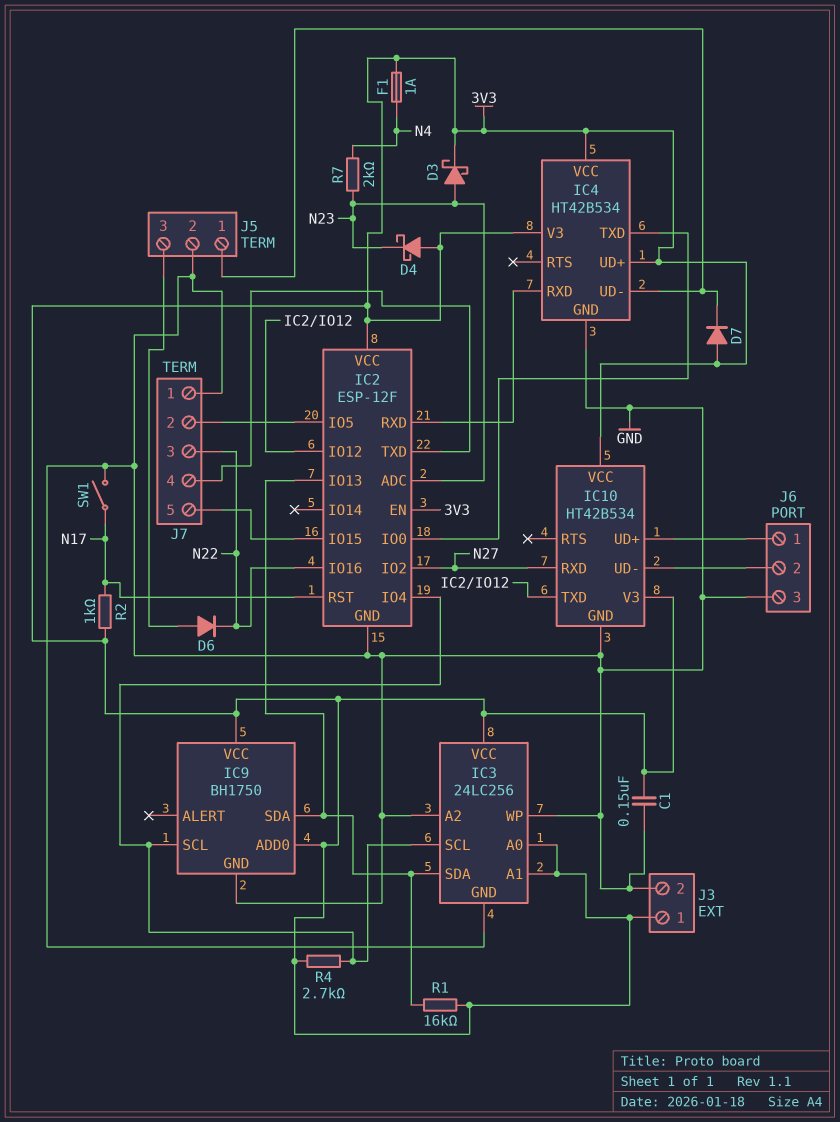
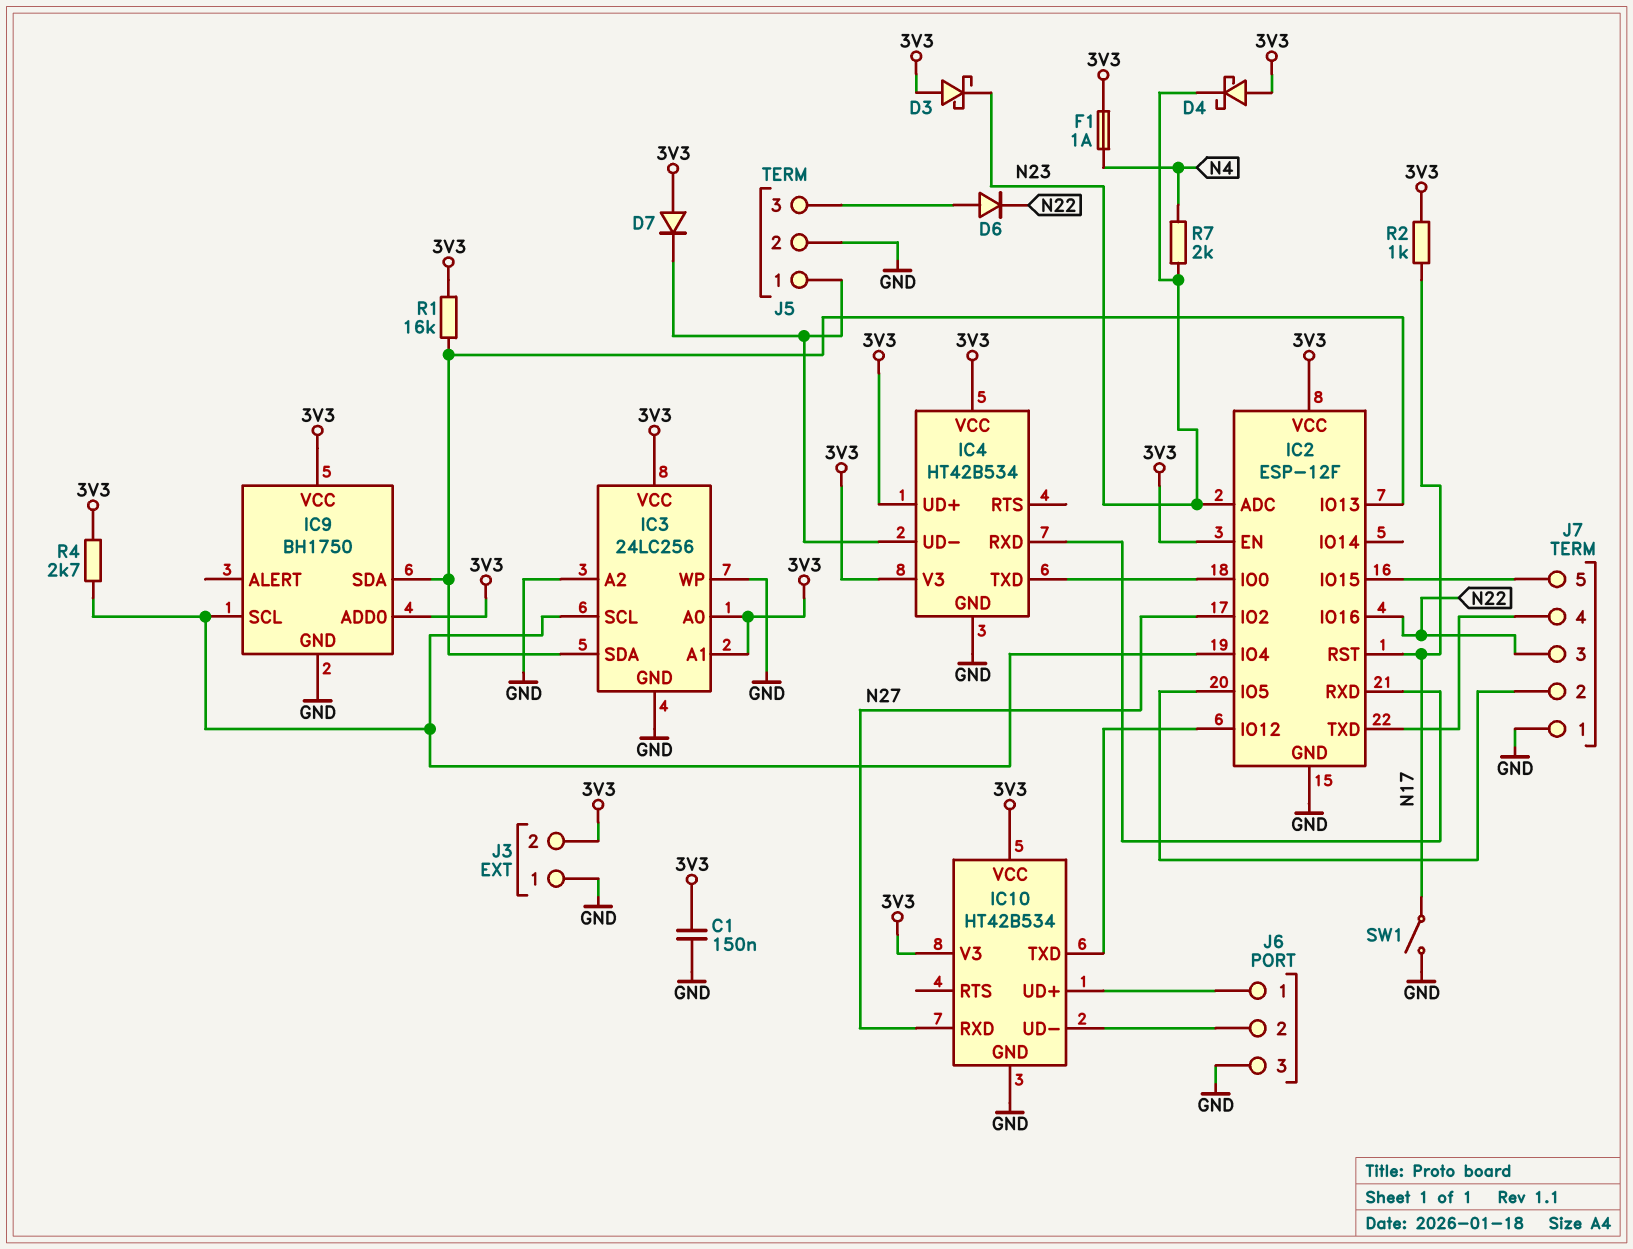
D3: schottky (A N23, K 3V3) -> schottky (A 3V3, K N23)
J3 pin 1: 3V3 -> GND
J3 pin 2: GND -> 3V3

